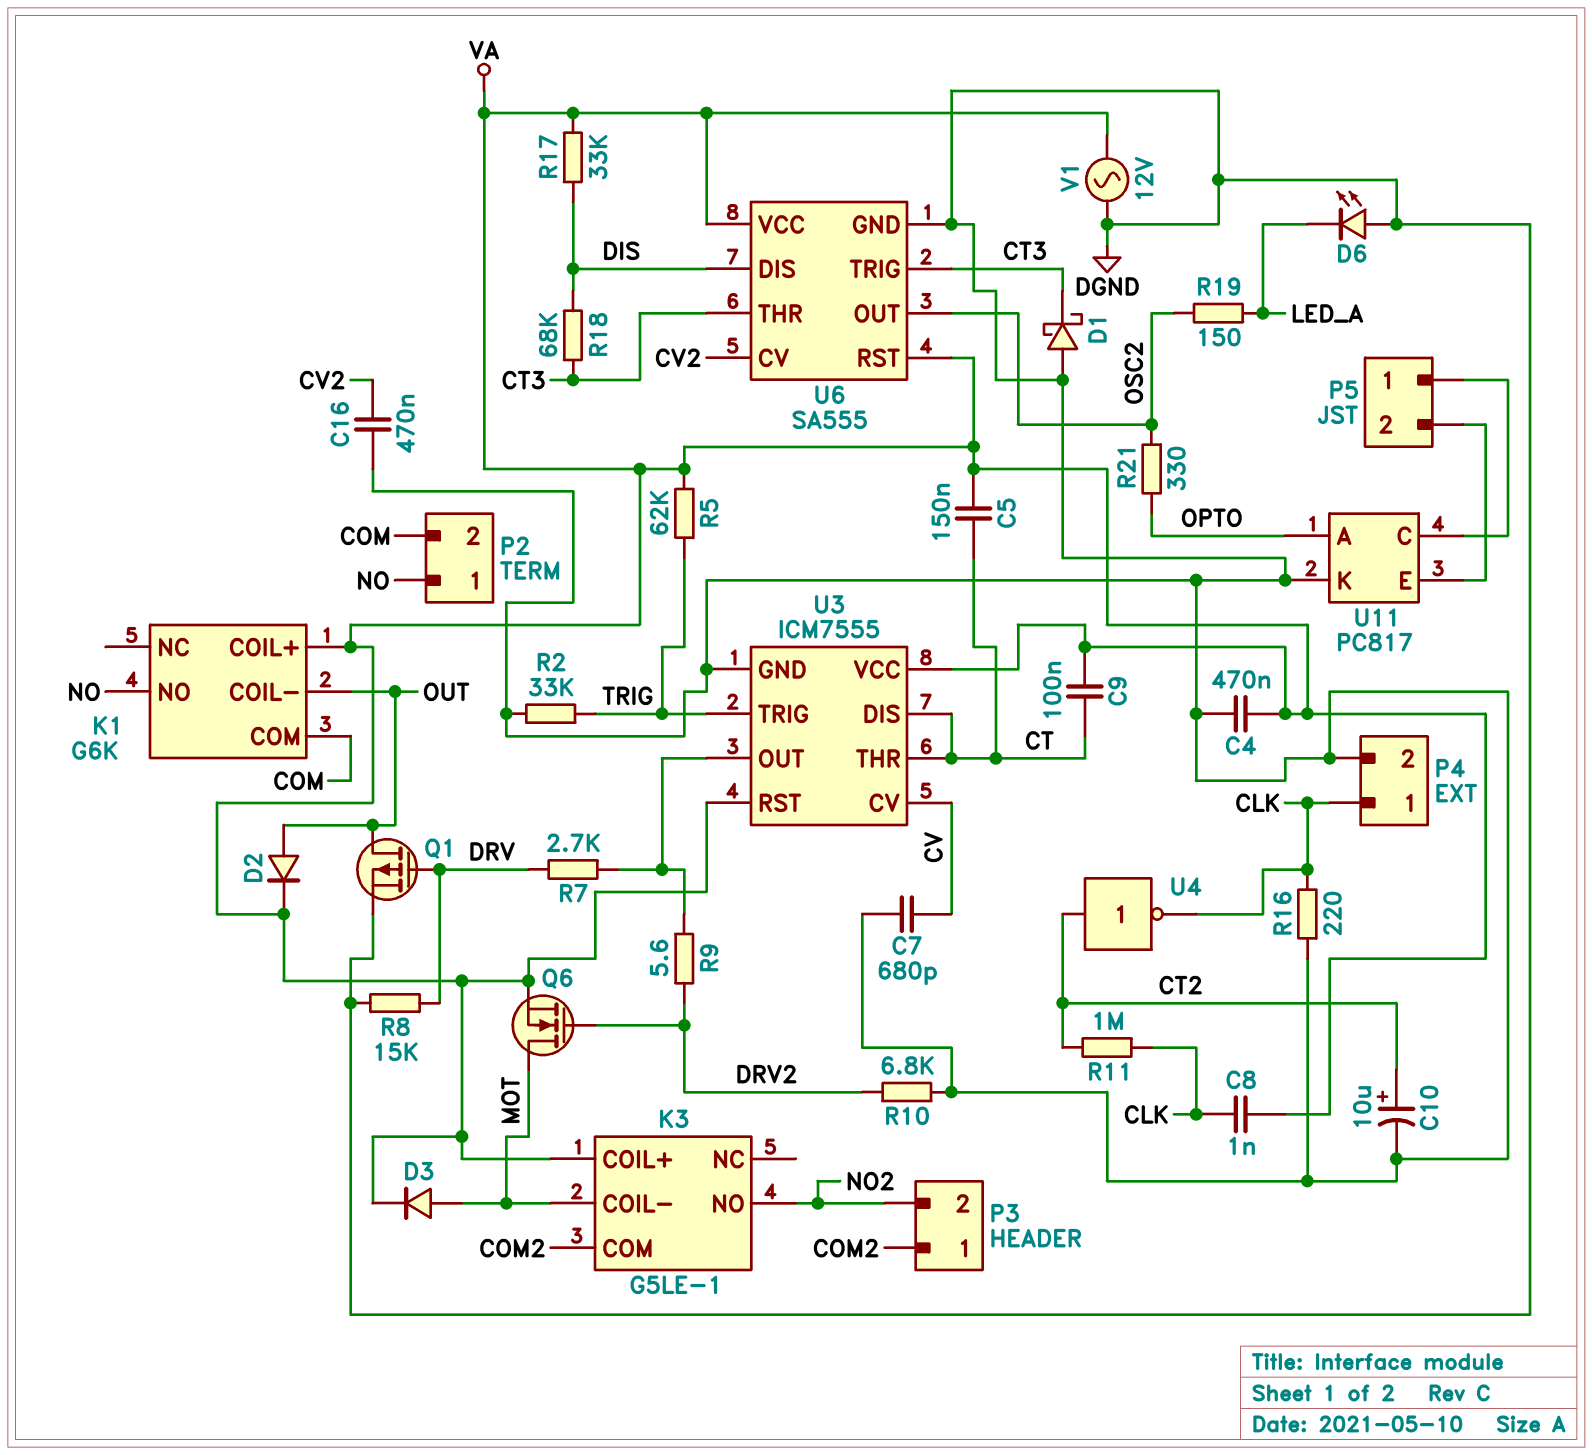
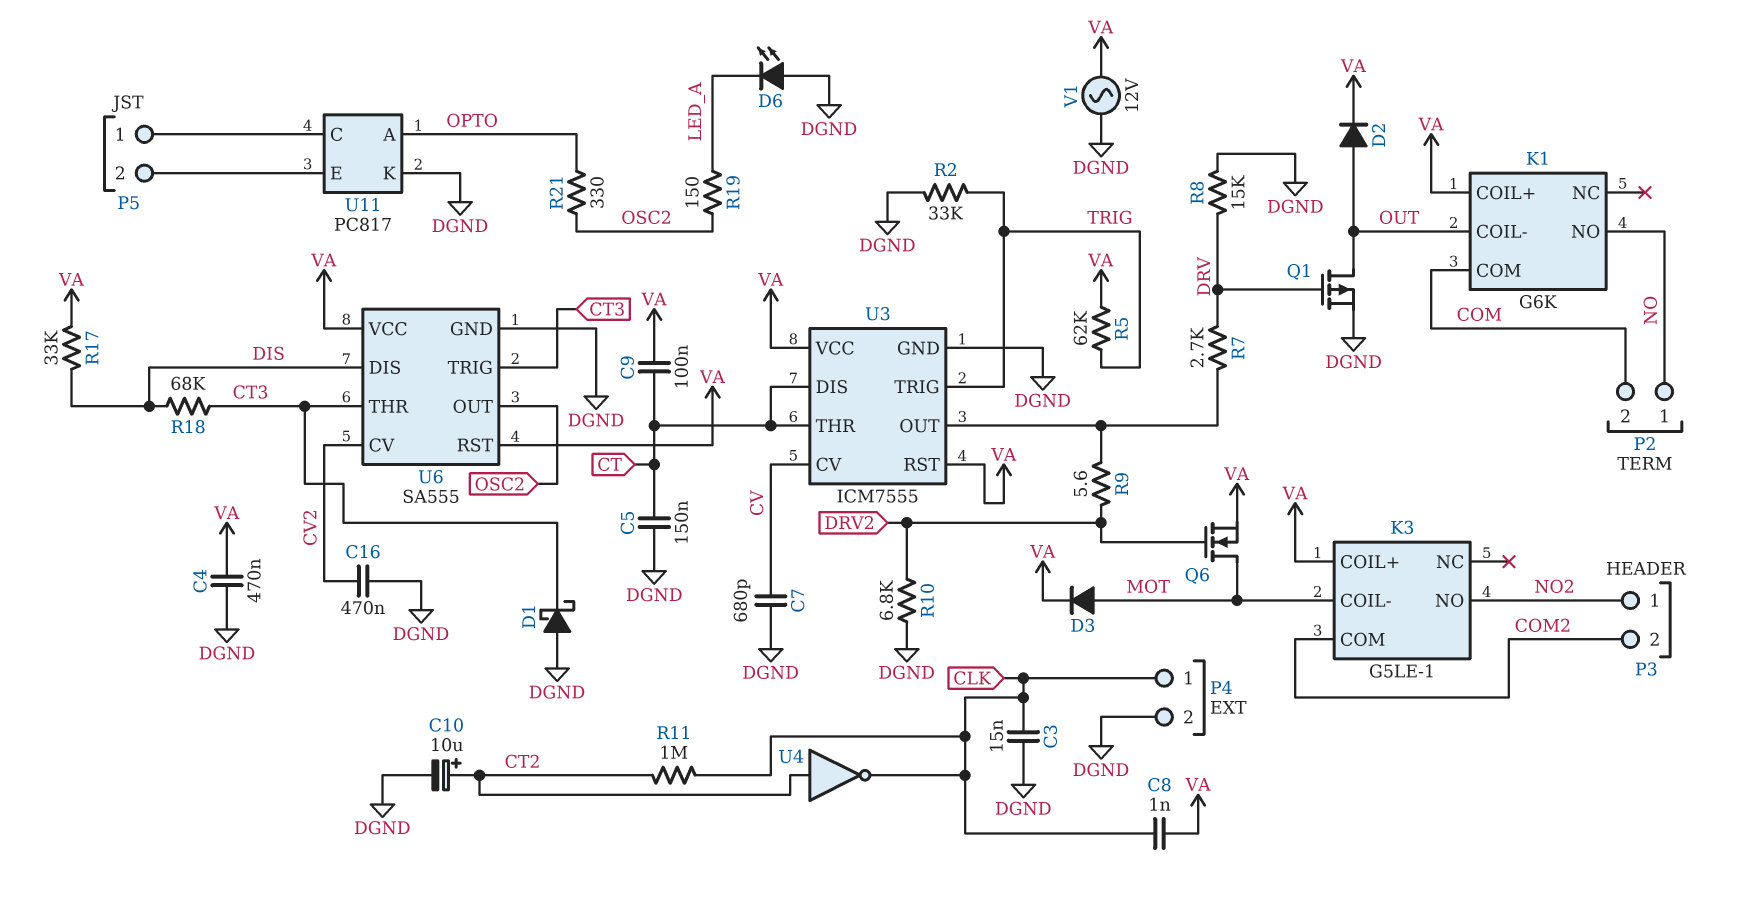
C3: none -> 15nF (CLK, DGND)
C5: 150nF (CT, VA) -> 150nF (CT, DGND)
P3 pin 1: COM2 -> NO2
P3 pin 2: NO2 -> COM2
R16: 220 (CLK, DGND) -> none

